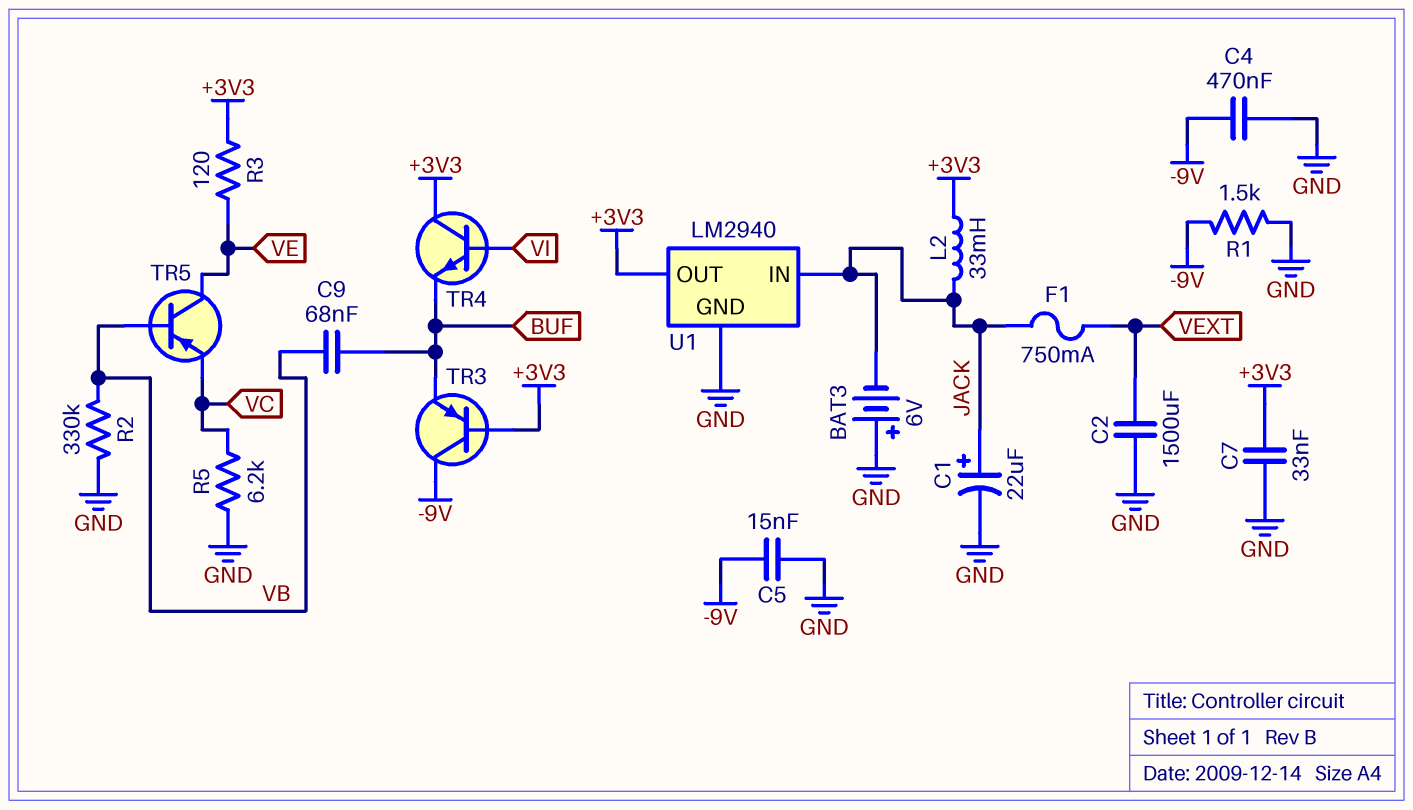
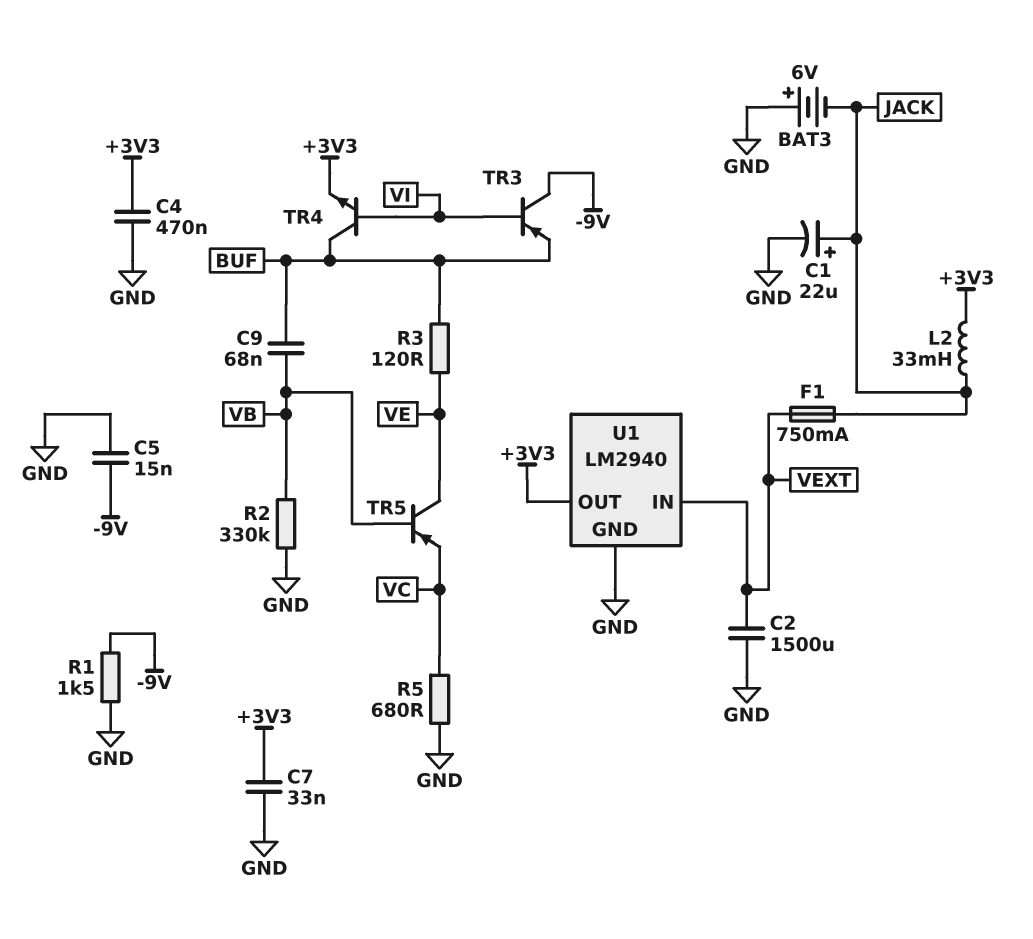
C4: 470nF (-9V, GND) -> 470nF (+3V3, GND)
R3: 120 (+3V3, VE) -> 120 (BUF, VE)
R5: 6.2k (GND, VC) -> 680 (GND, VC)
TR3: PNP (B +3V3, C -9V, E BUF) -> PNP (B VI, C -9V, E BUF)
TR4: NPN (B VI, C +3V3, E BUF) -> NPN (B VI, C BUF, E +3V3)
U1 pin IN: JACK -> VEXT

